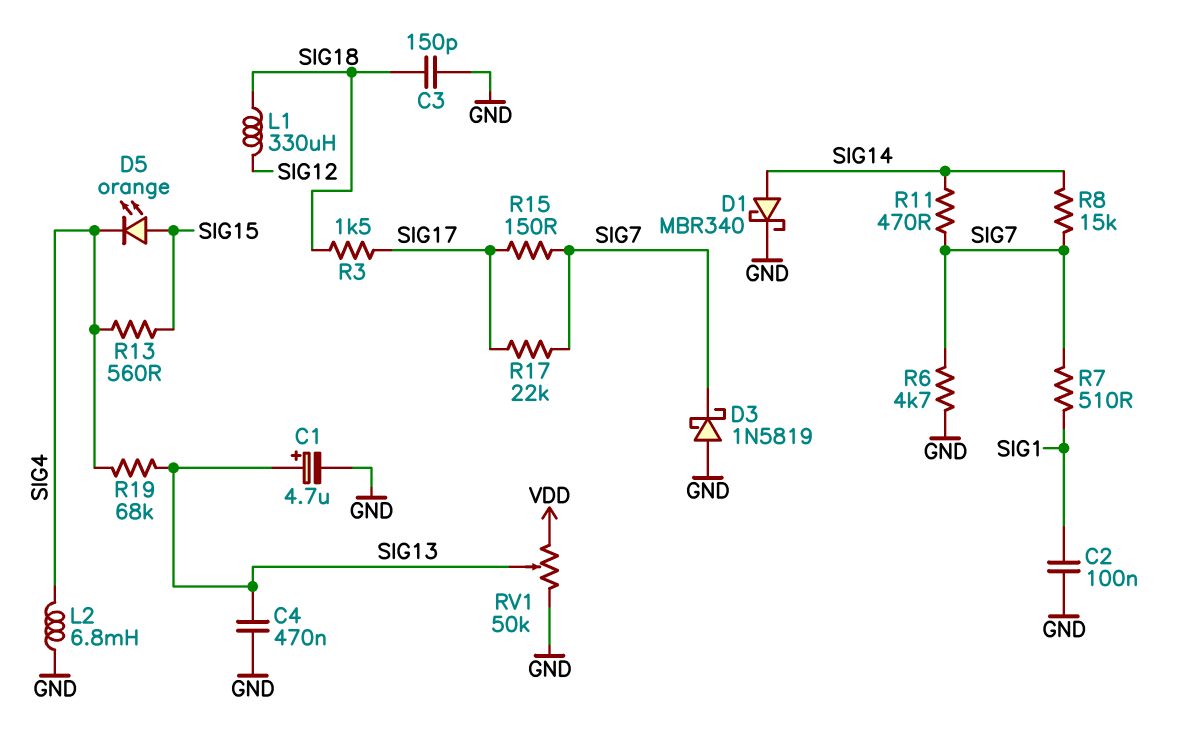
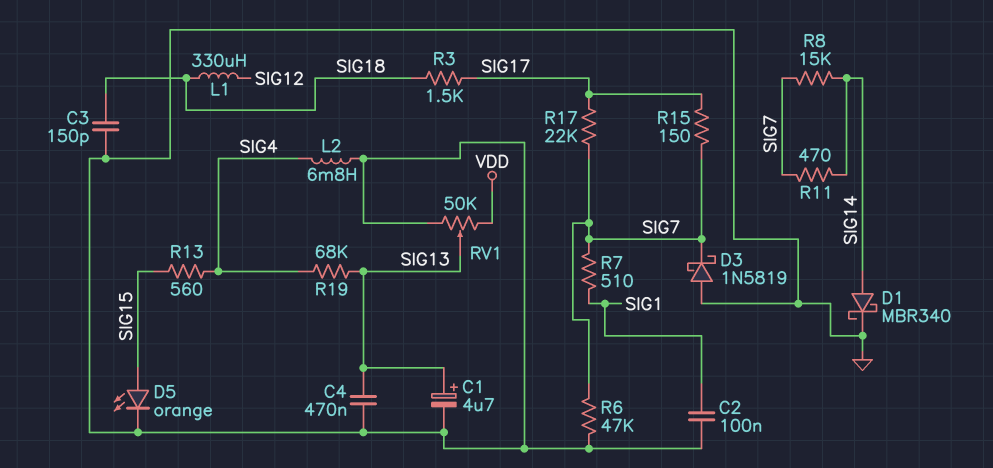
D5: LED orange (A SIG15, K SIG4) -> LED orange (A SIG15, K GND)
R6: 4.7k (GND, SIG7) -> 47k (GND, SIG7)

